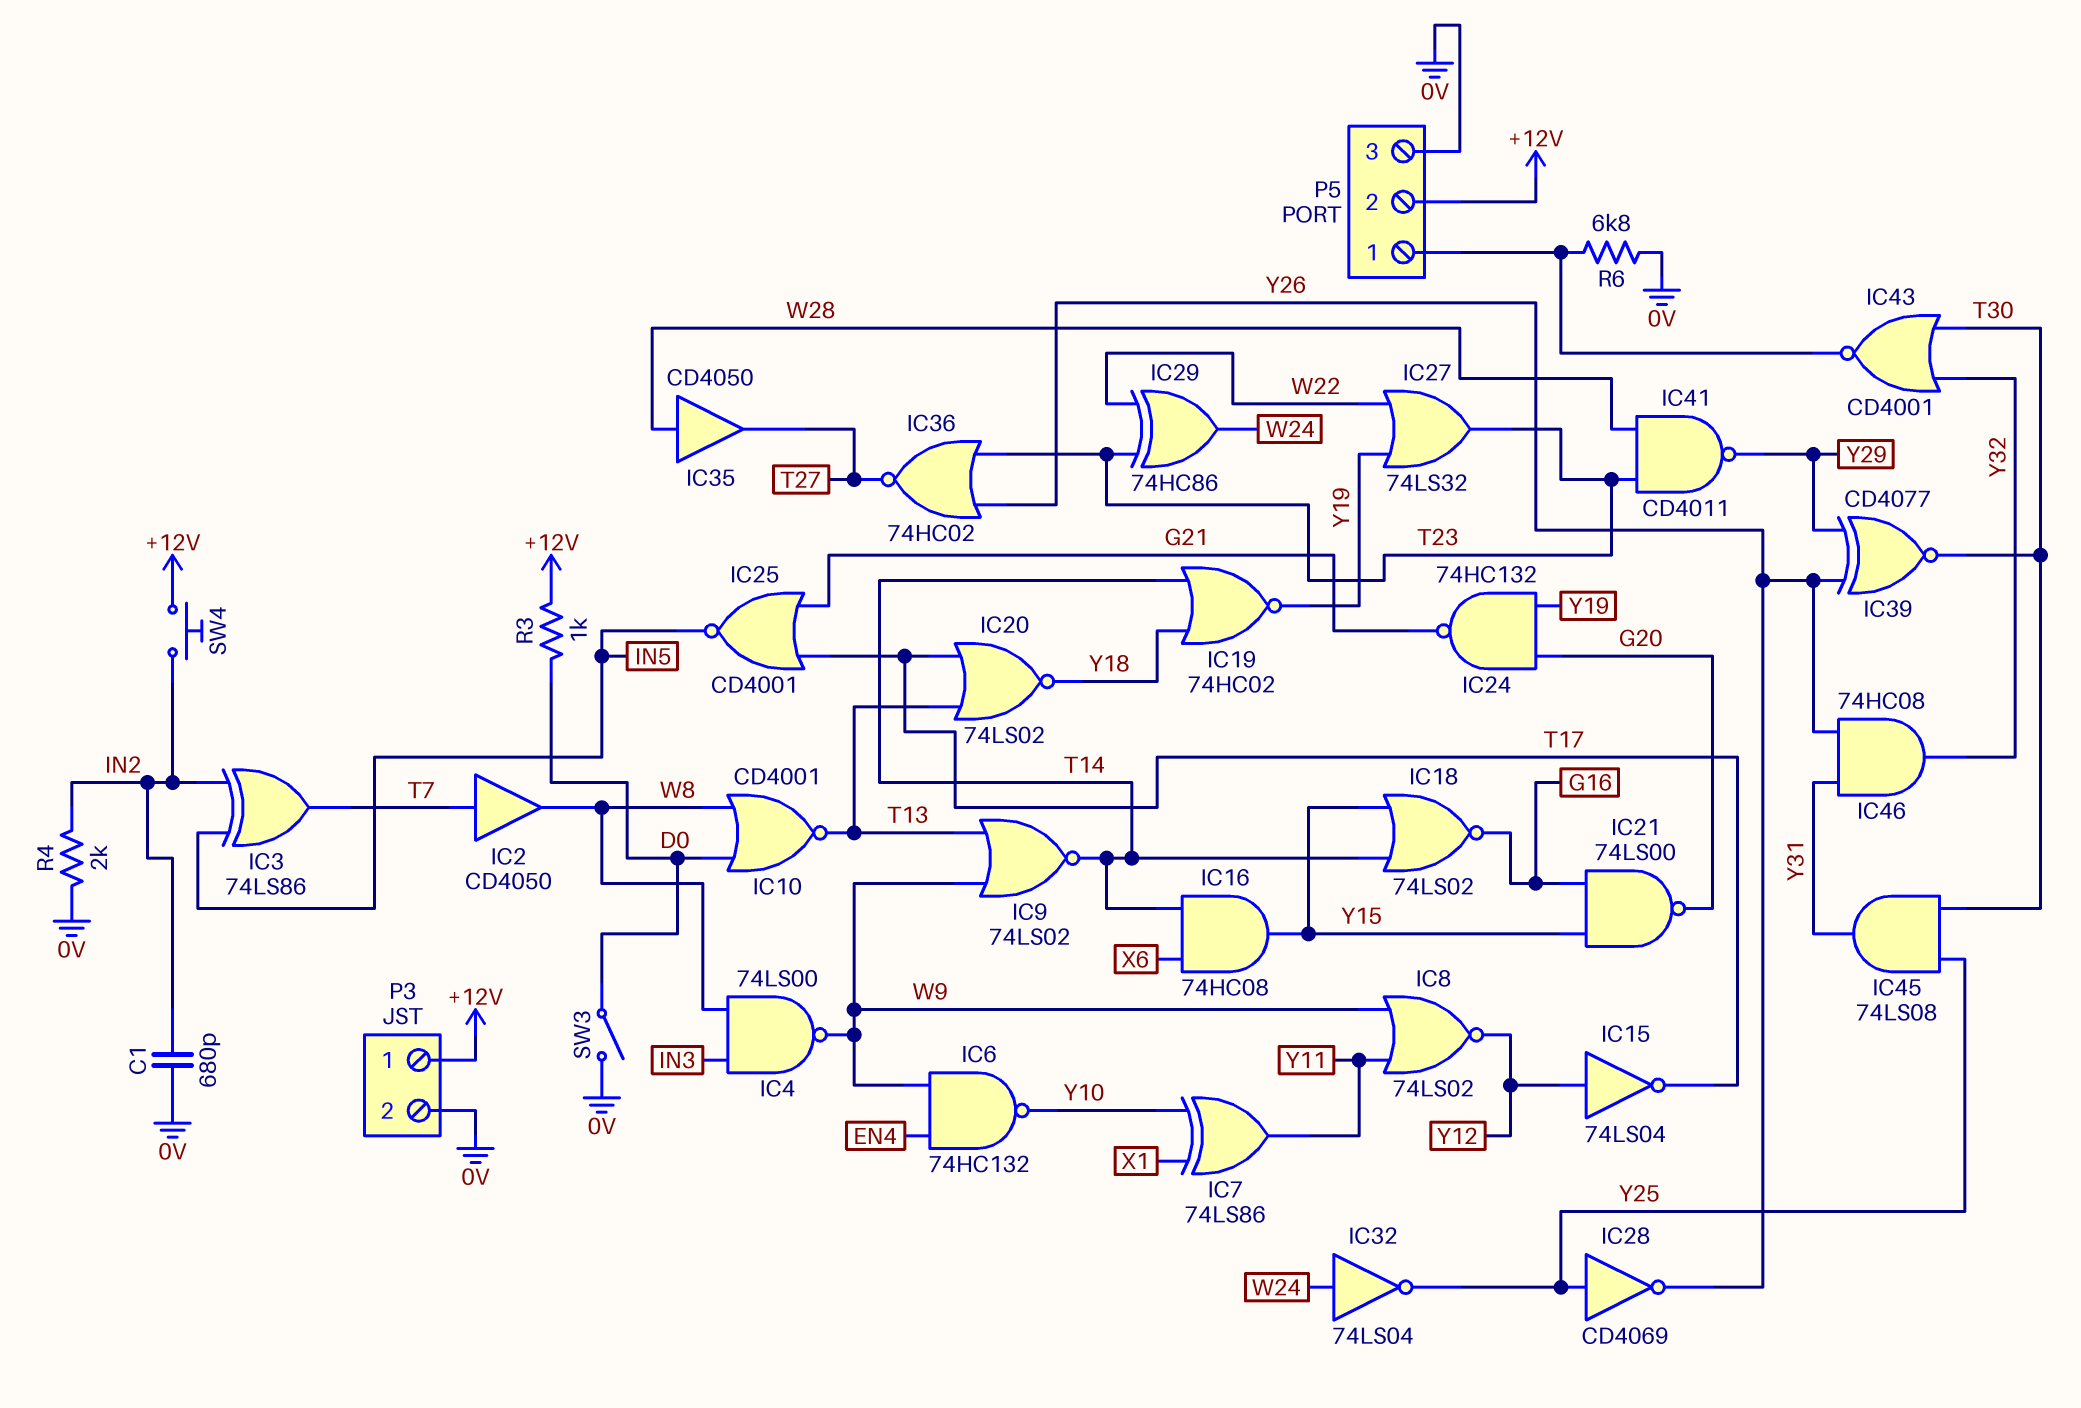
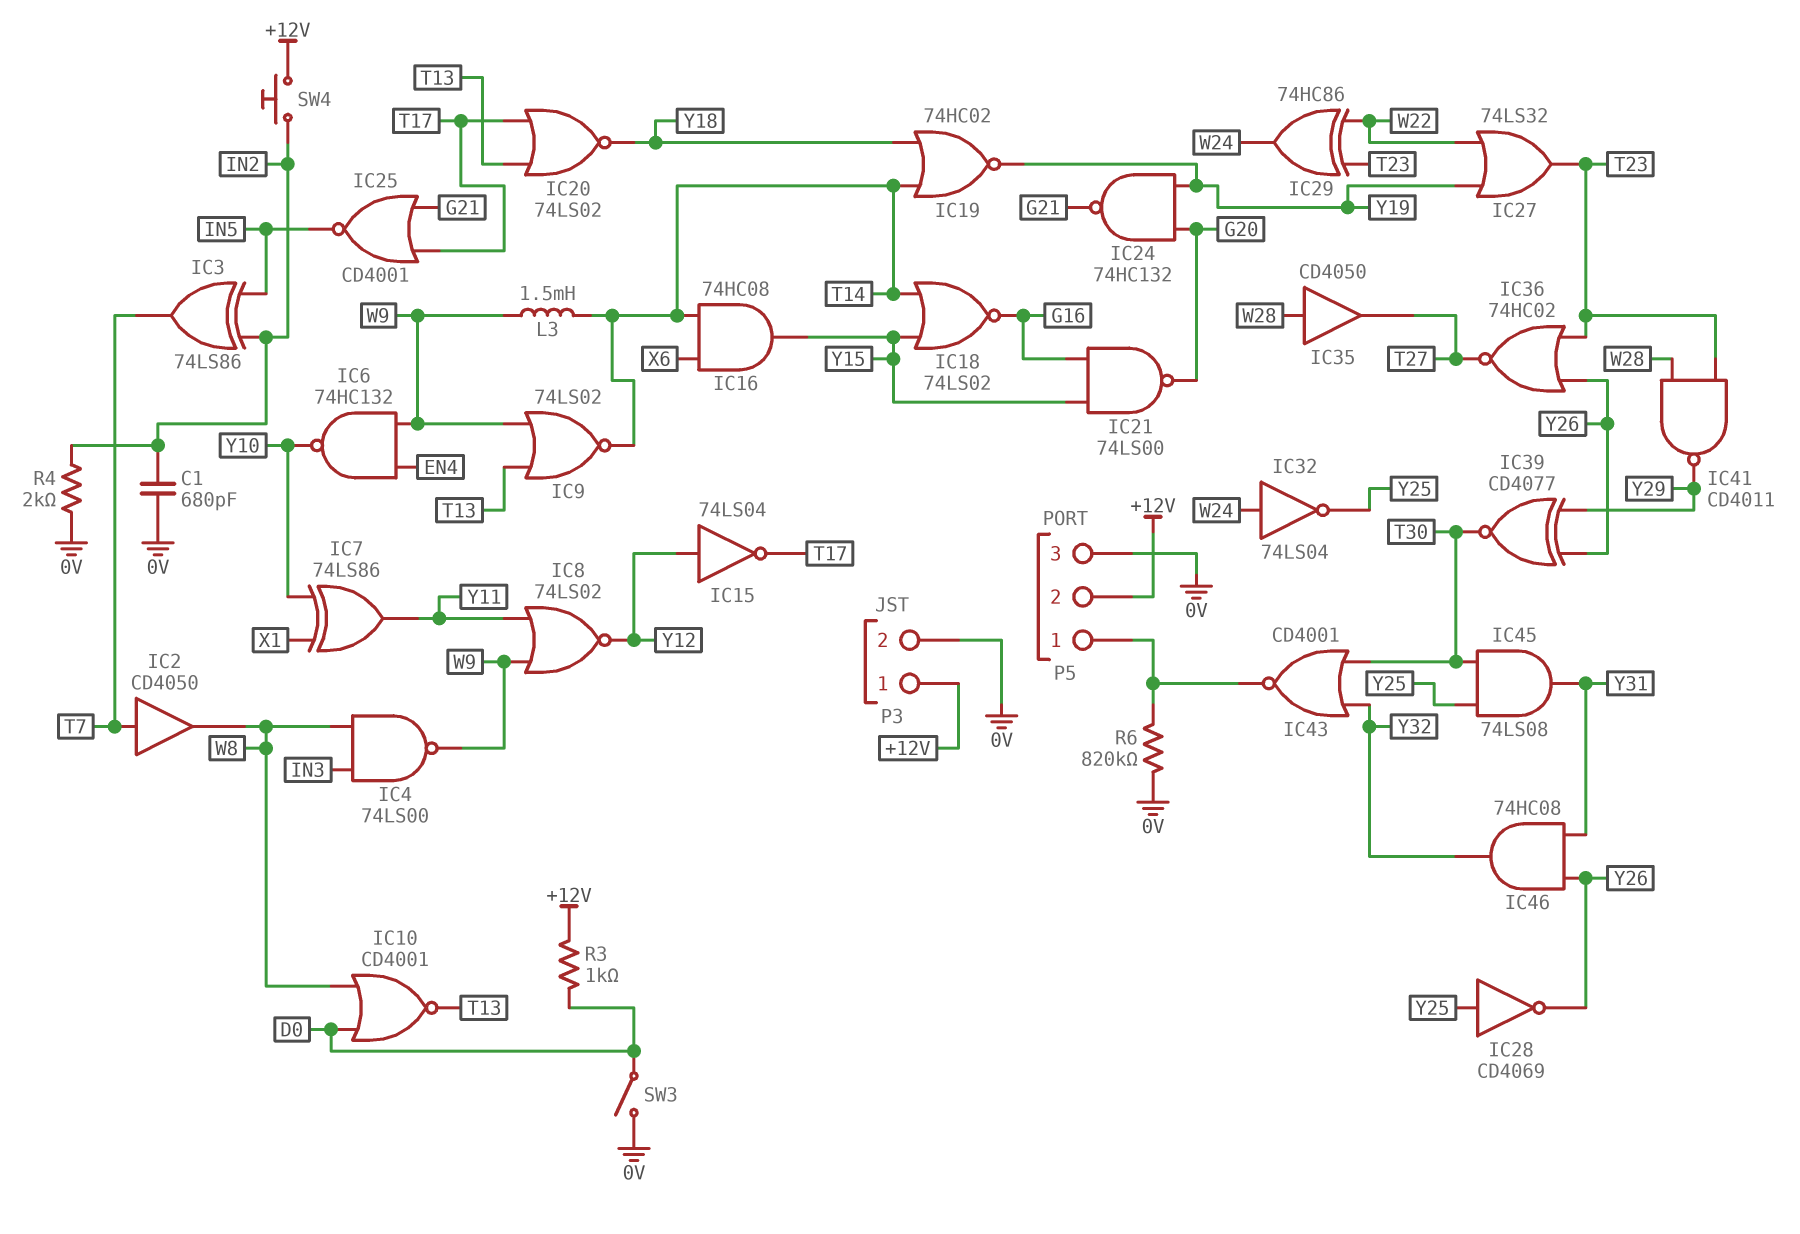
L3: none -> 1.5mH (T14, W9)
R6: 6.8k (0V, P5/1) -> 820k (0V, P5/1)

